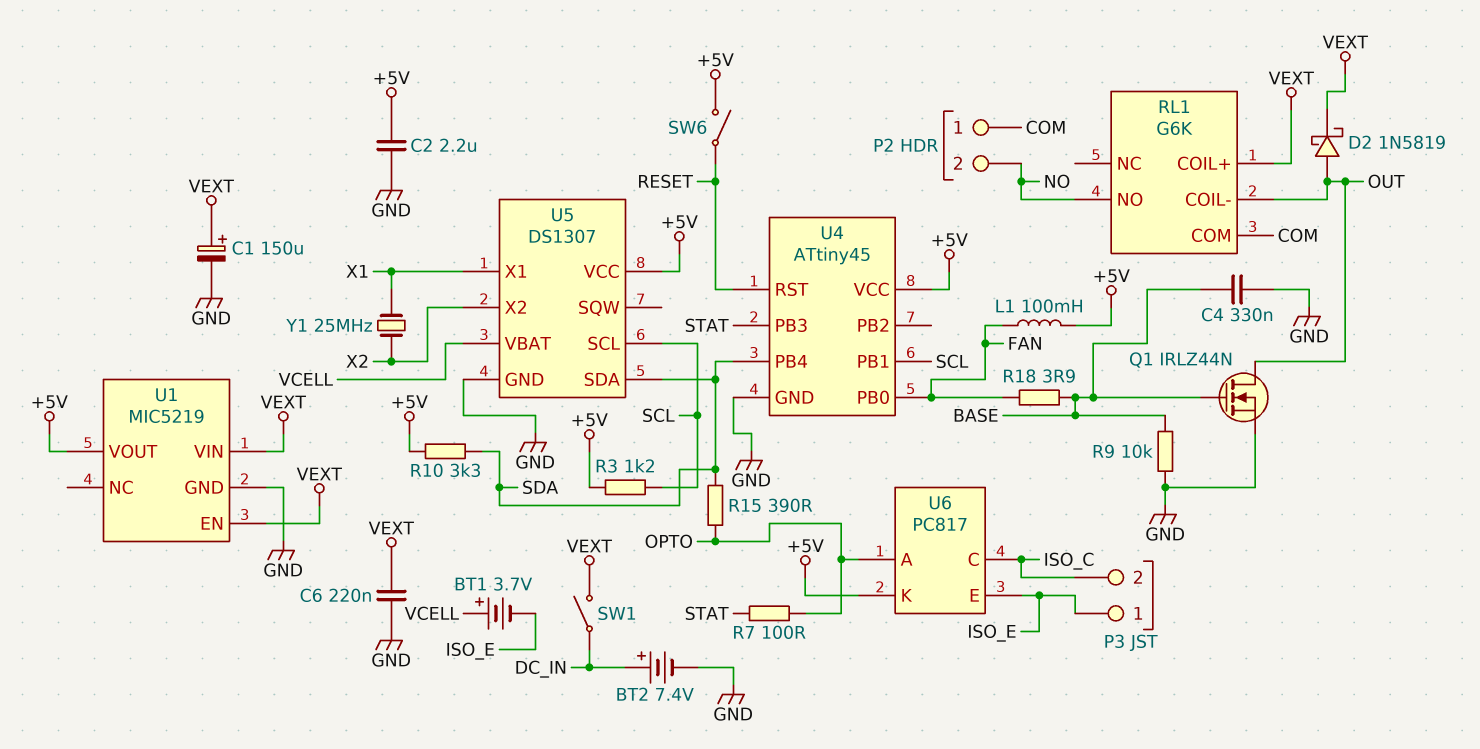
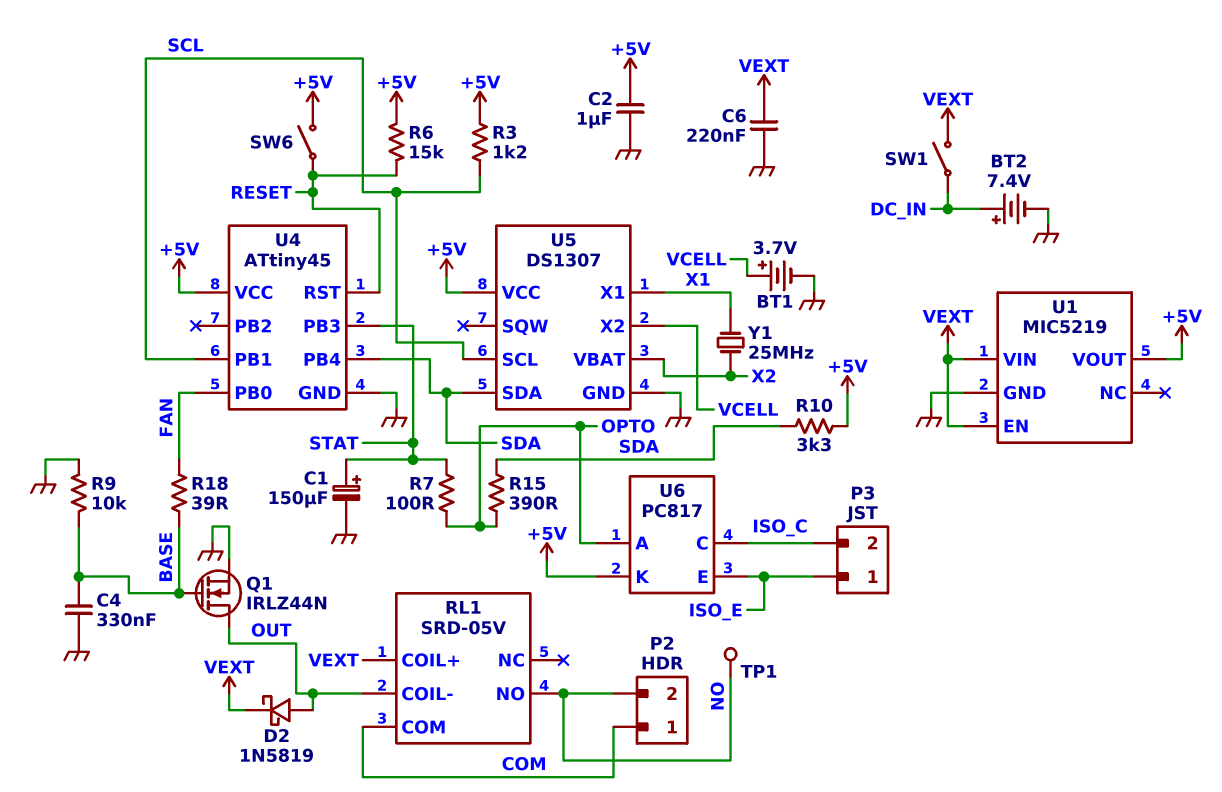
BT1: 3.7V (plus VCELL, minus ISO_E) -> 3.7V (plus VCELL, minus GND)
C1: 150uF (plus VEXT, minus GND) -> 150uF (plus STAT, minus GND)
C2: 2.2uF (+5V, GND) -> 1uF (+5V, GND)
L1: 100mH (+5V, FAN) -> none
R6: none -> 15k (+5V, RESET)
R18: 3.9 (BASE, FAN) -> 39 (BASE, FAN)
RL1: G6K -> SRD-05V
TP1: none -> test point (NO)
U5 pin VBAT: VCELL -> X2
U5 pin X2: X2 -> VCELL

